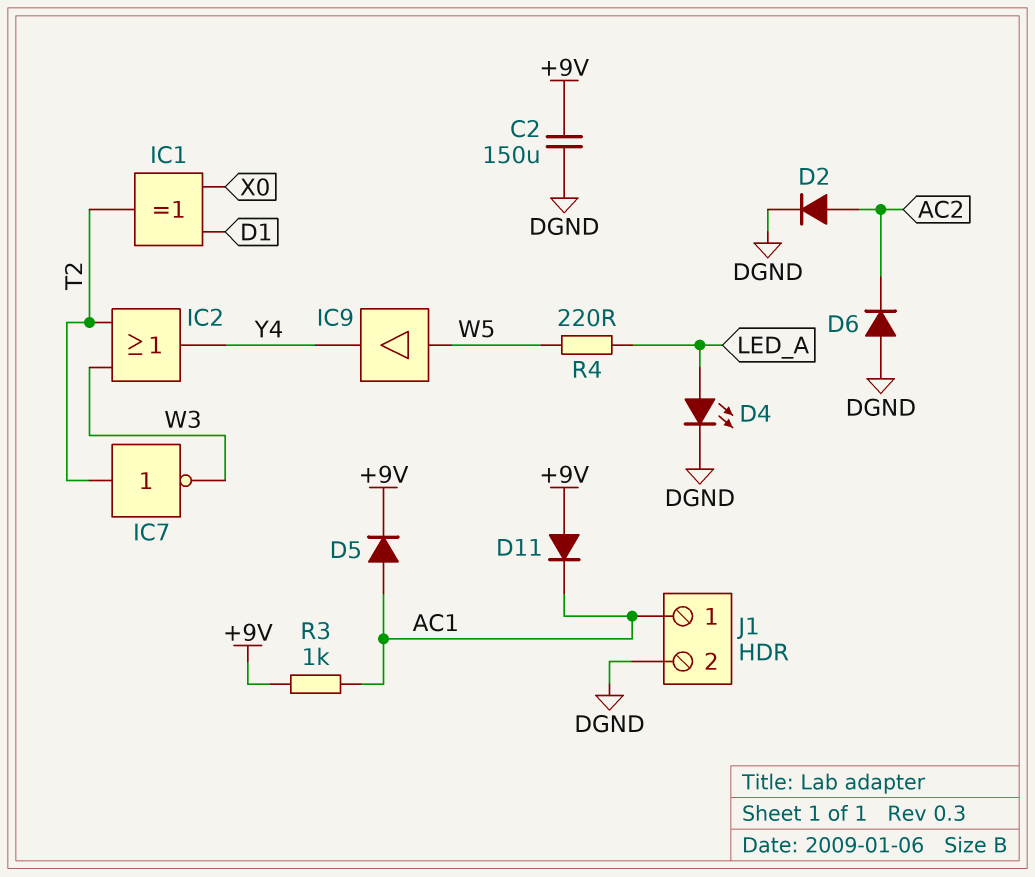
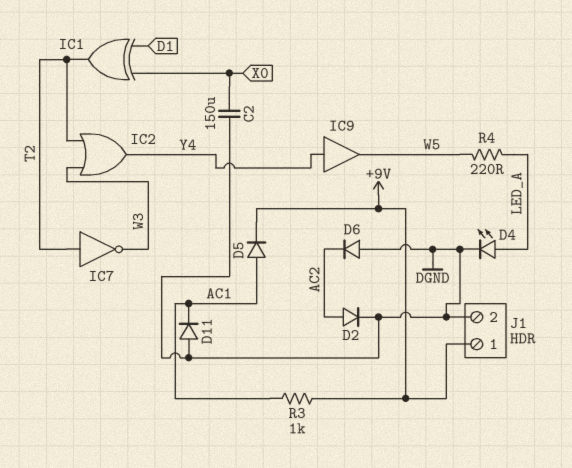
C2: 150uF (+9V, DGND) -> 150uF (DGND, X0)
D11: diode (A +9V, K AC1) -> diode (A DGND, K AC1)
IC9: buffer (in W5, out Y4) -> buffer (in Y4, out W5)
J1 pin 1: AC1 -> +9V

